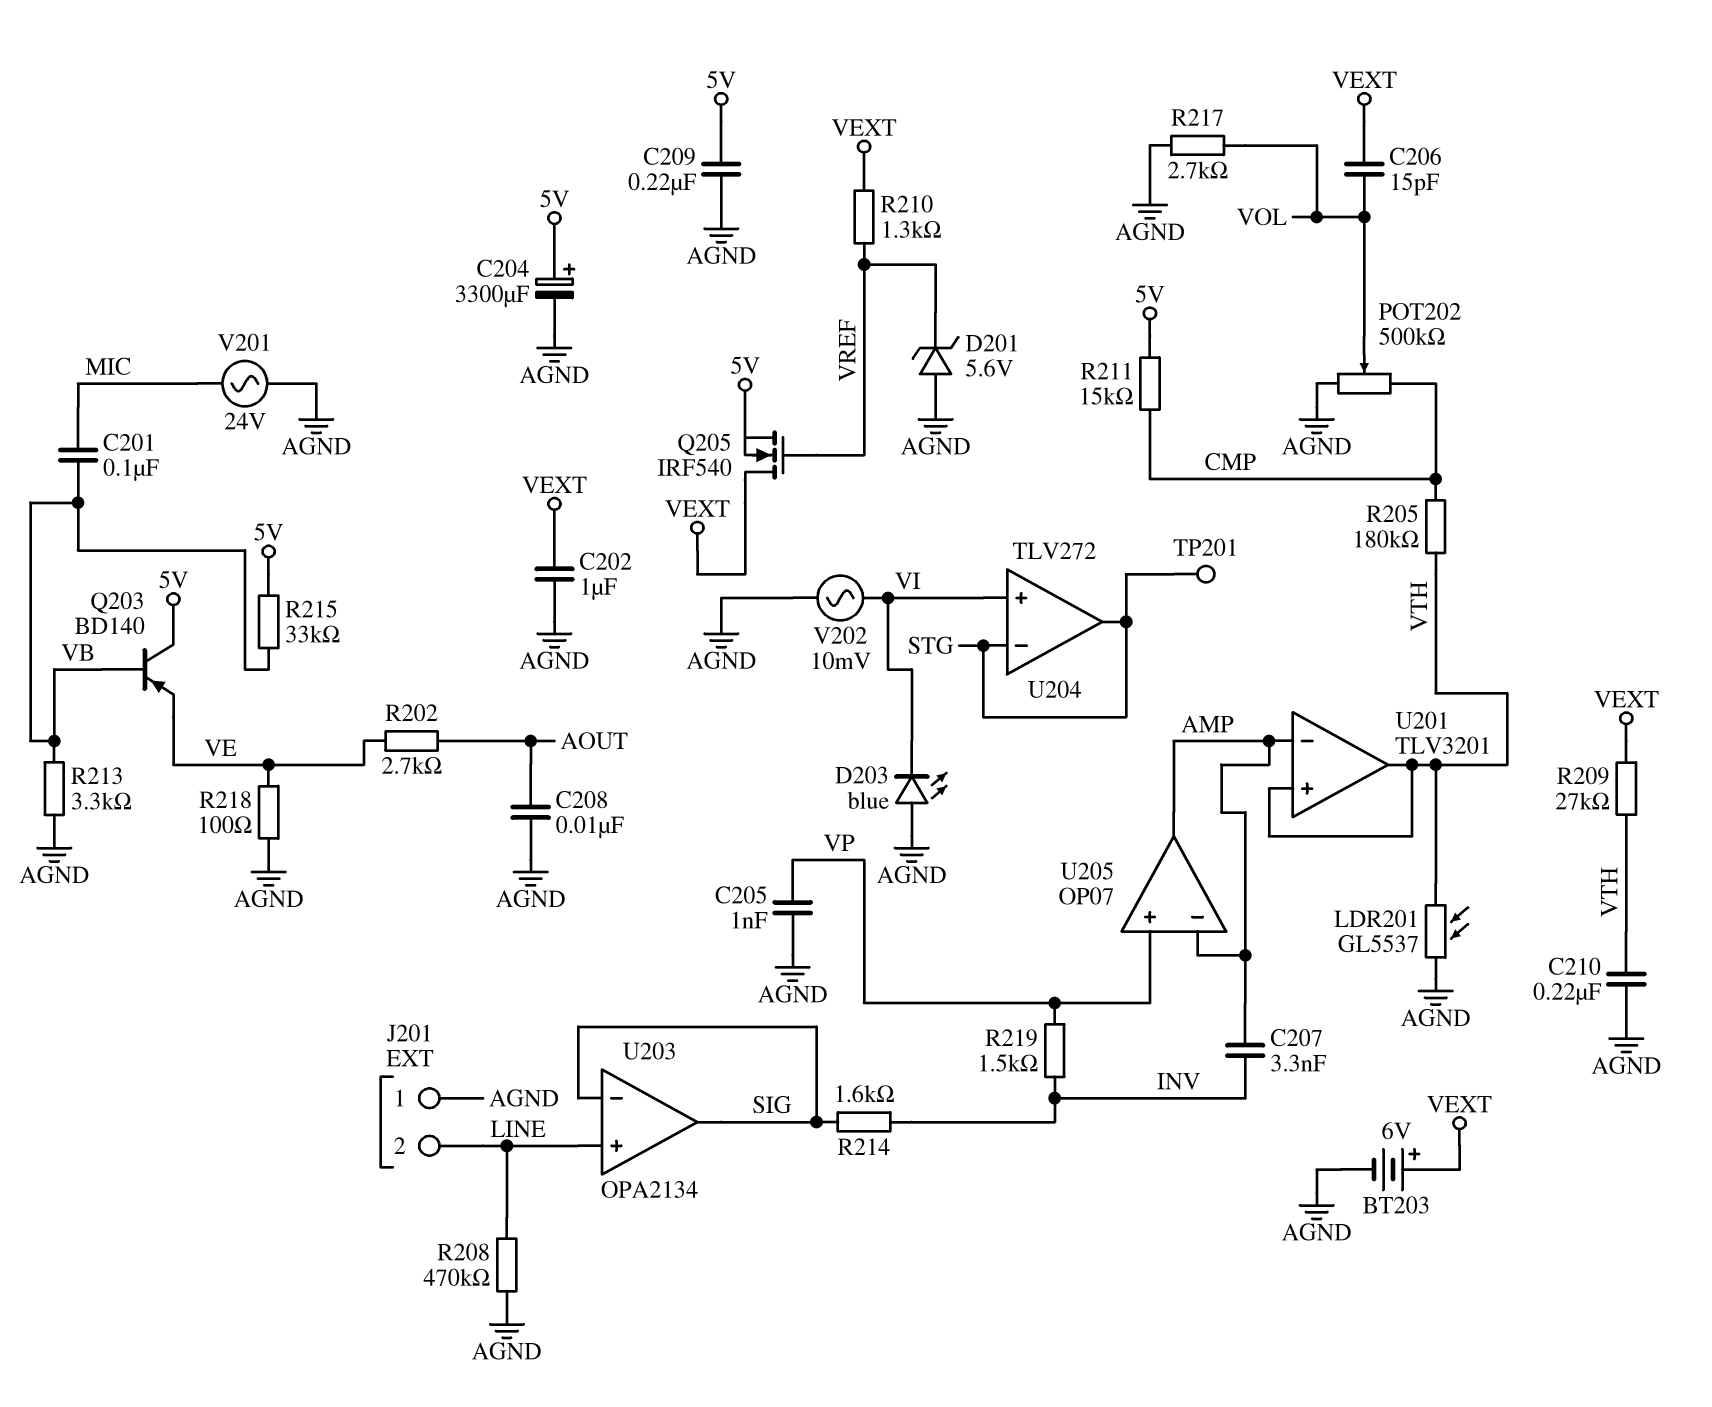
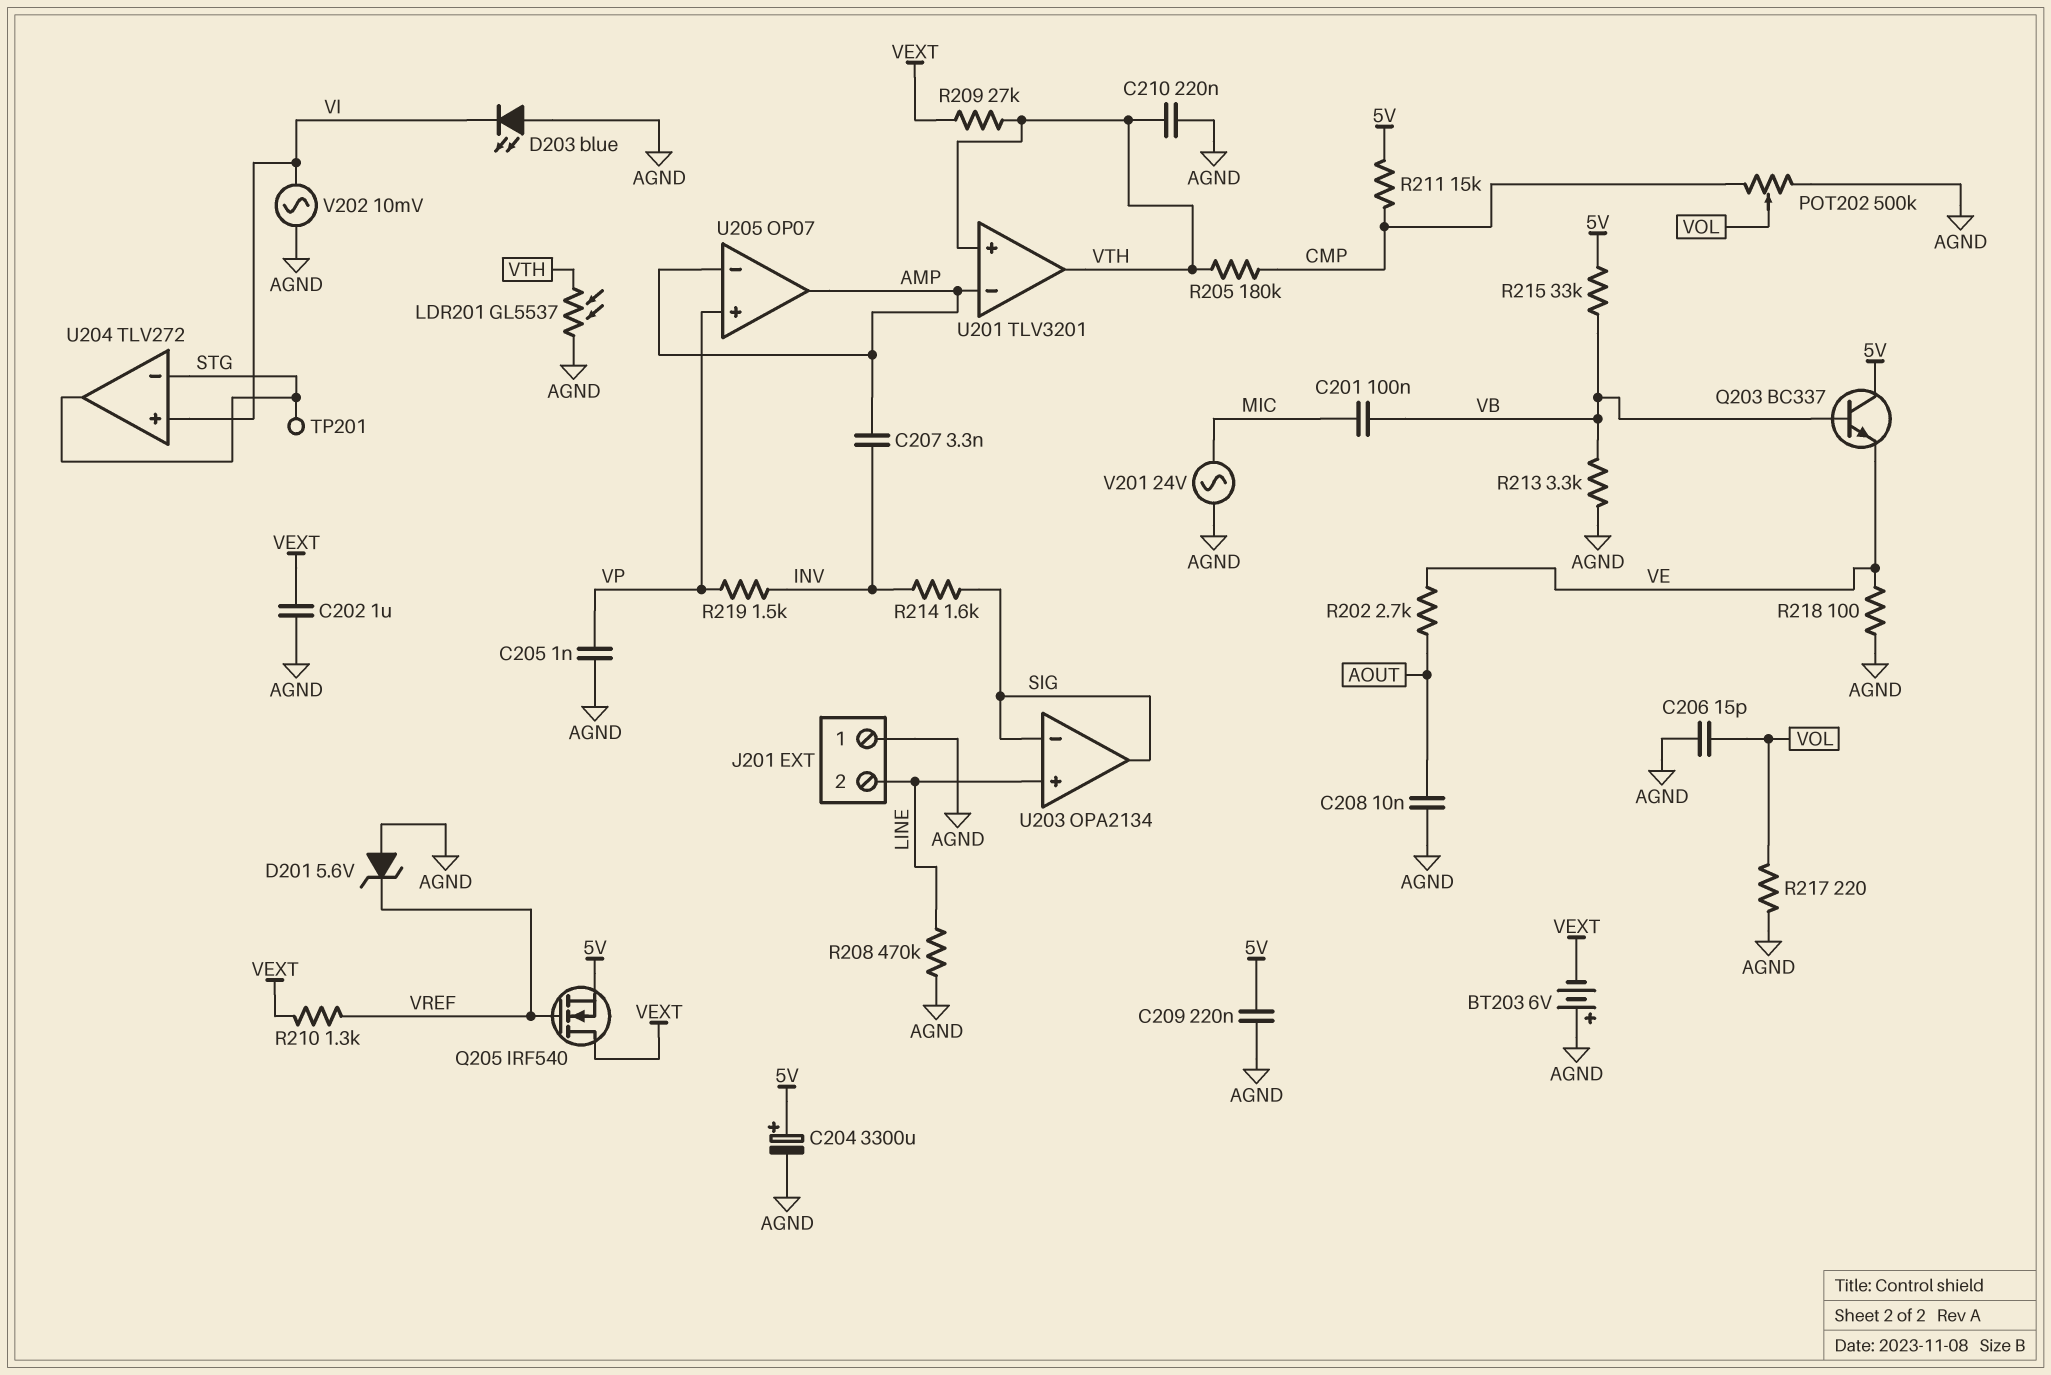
BT203: 6V (plus VEXT, minus AGND) -> 6V (plus AGND, minus VEXT)
C206: 15pF (VEXT, VOL) -> 15pF (AGND, VOL)
Q203: PNP BD140 (B VB, C 5V, E VE) -> NPN BC337 (B VB, C 5V, E VE)
R217: 2.7k (AGND, VOL) -> 220 (AGND, VOL)

